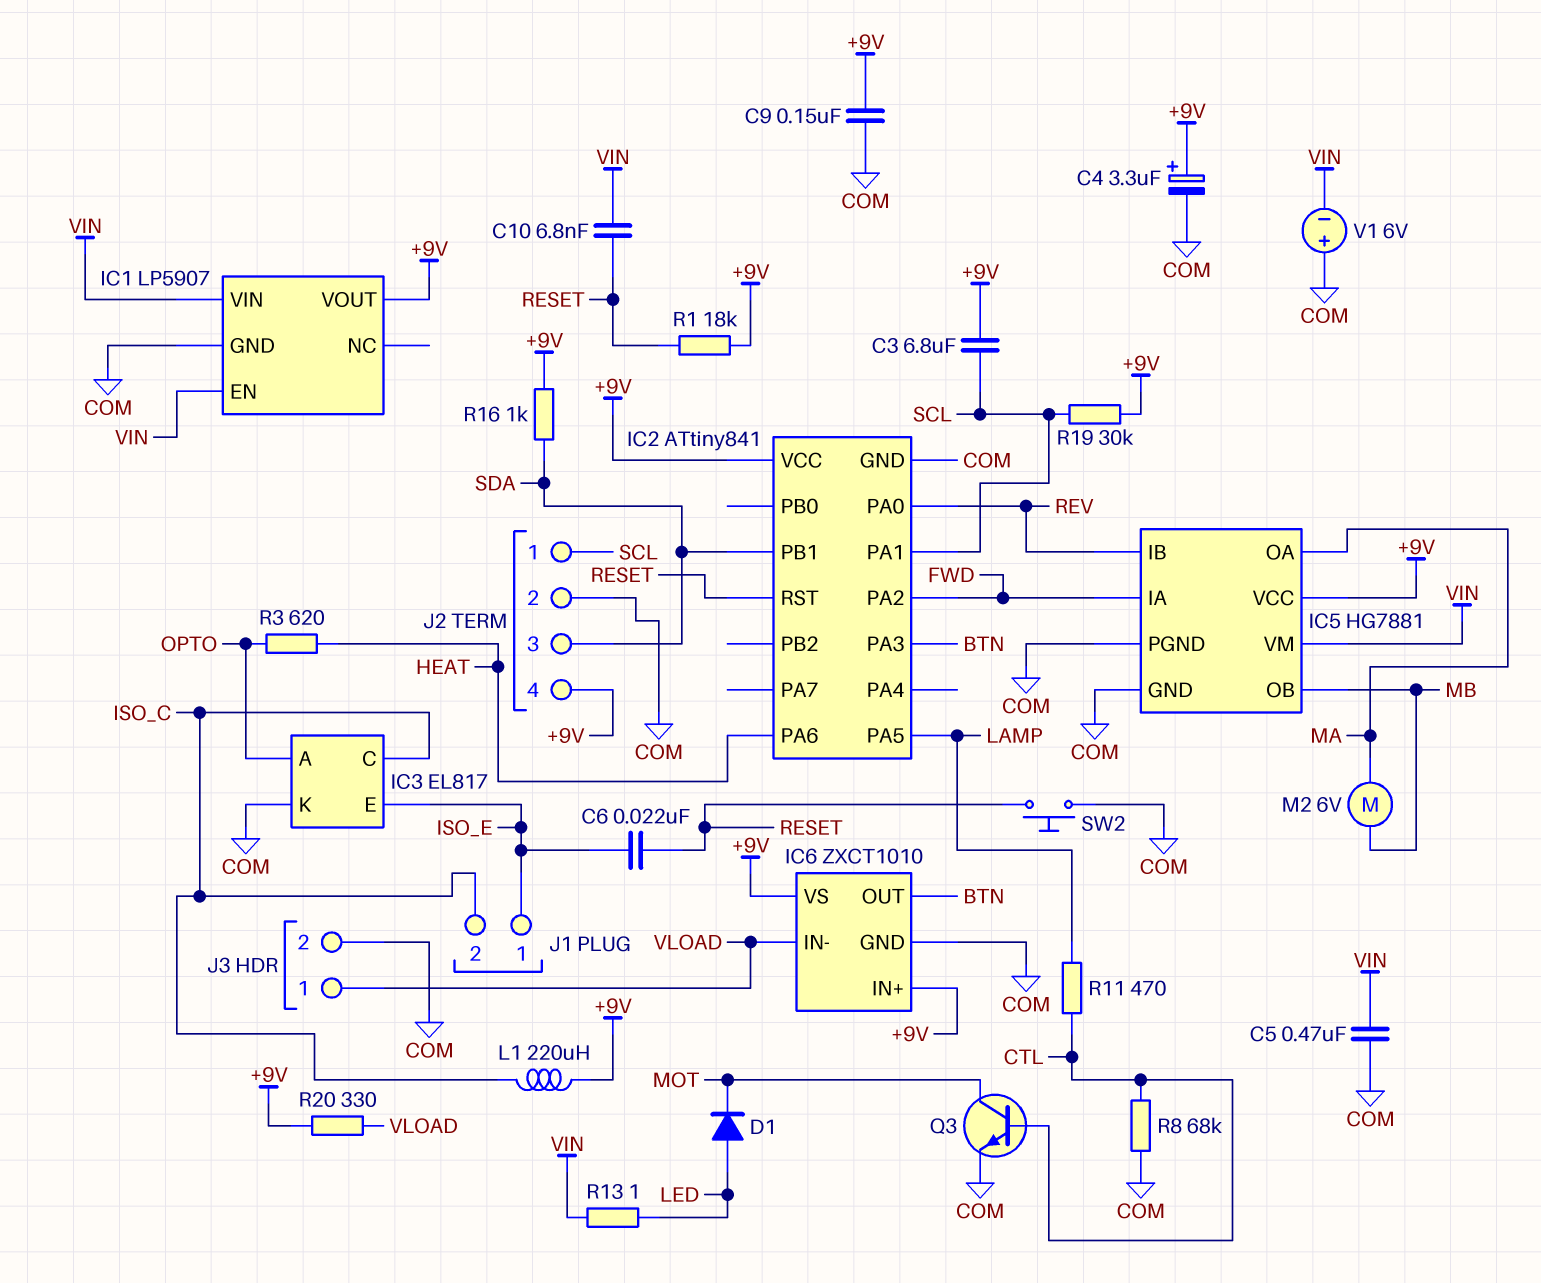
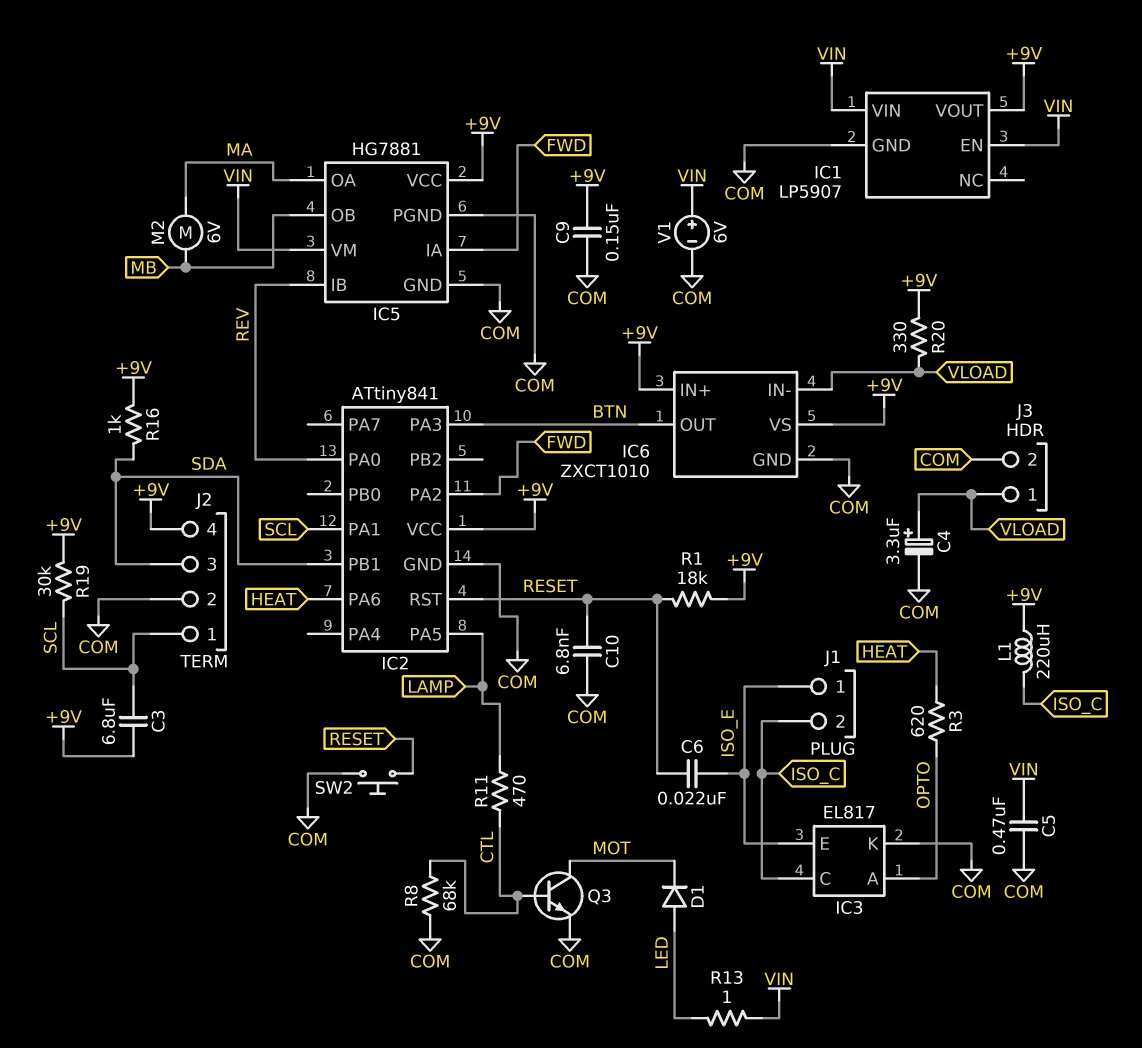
C4: 3.3uF (plus +9V, minus COM) -> 3.3uF (plus VLOAD, minus COM)
C10: 6.8nF (RESET, VIN) -> 6.8nF (COM, RESET)
V1: 6V (plus COM, minus VIN) -> 6V (plus VIN, minus COM)

